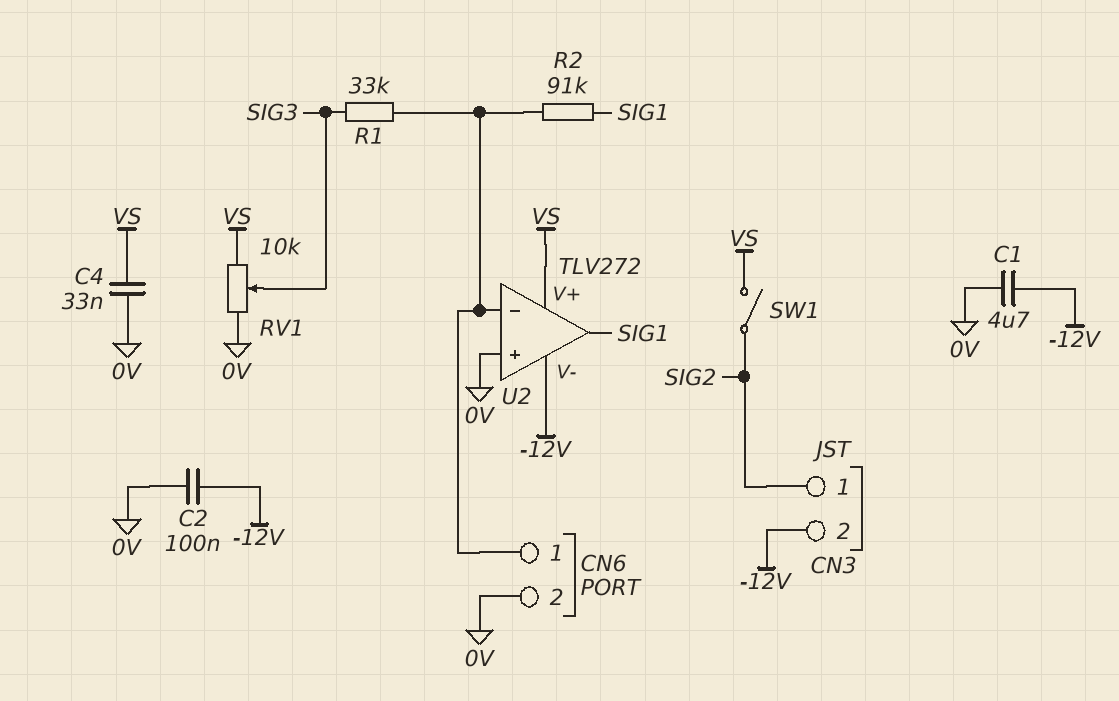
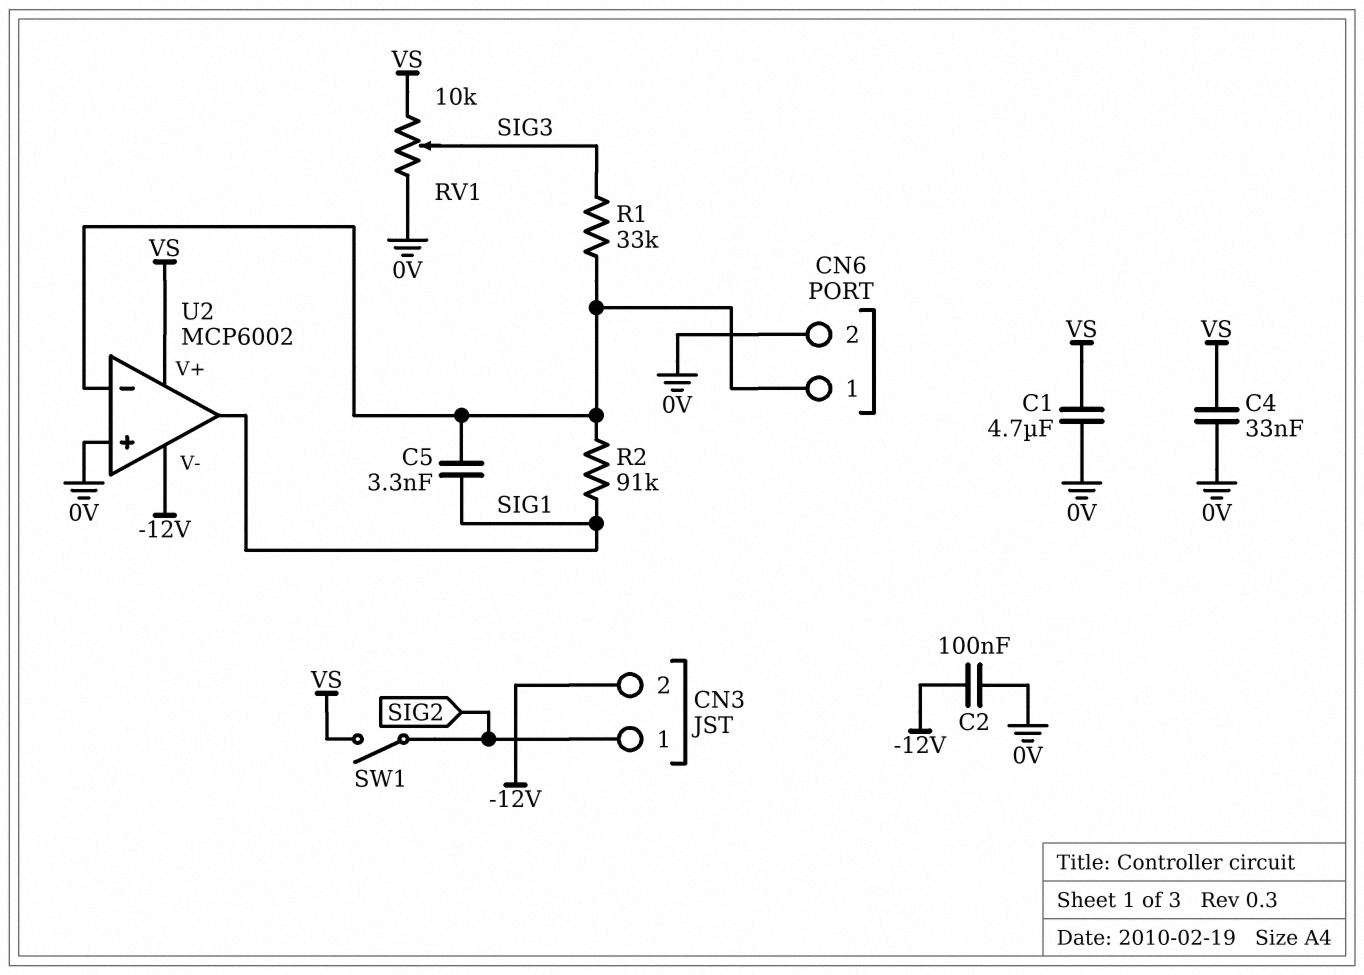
C1: 4.7uF (-12V, 0V) -> 4.7uF (0V, VS)
C5: none -> 3.3nF (CN6/1, SIG1)
U2: TLV272 -> MCP6002

